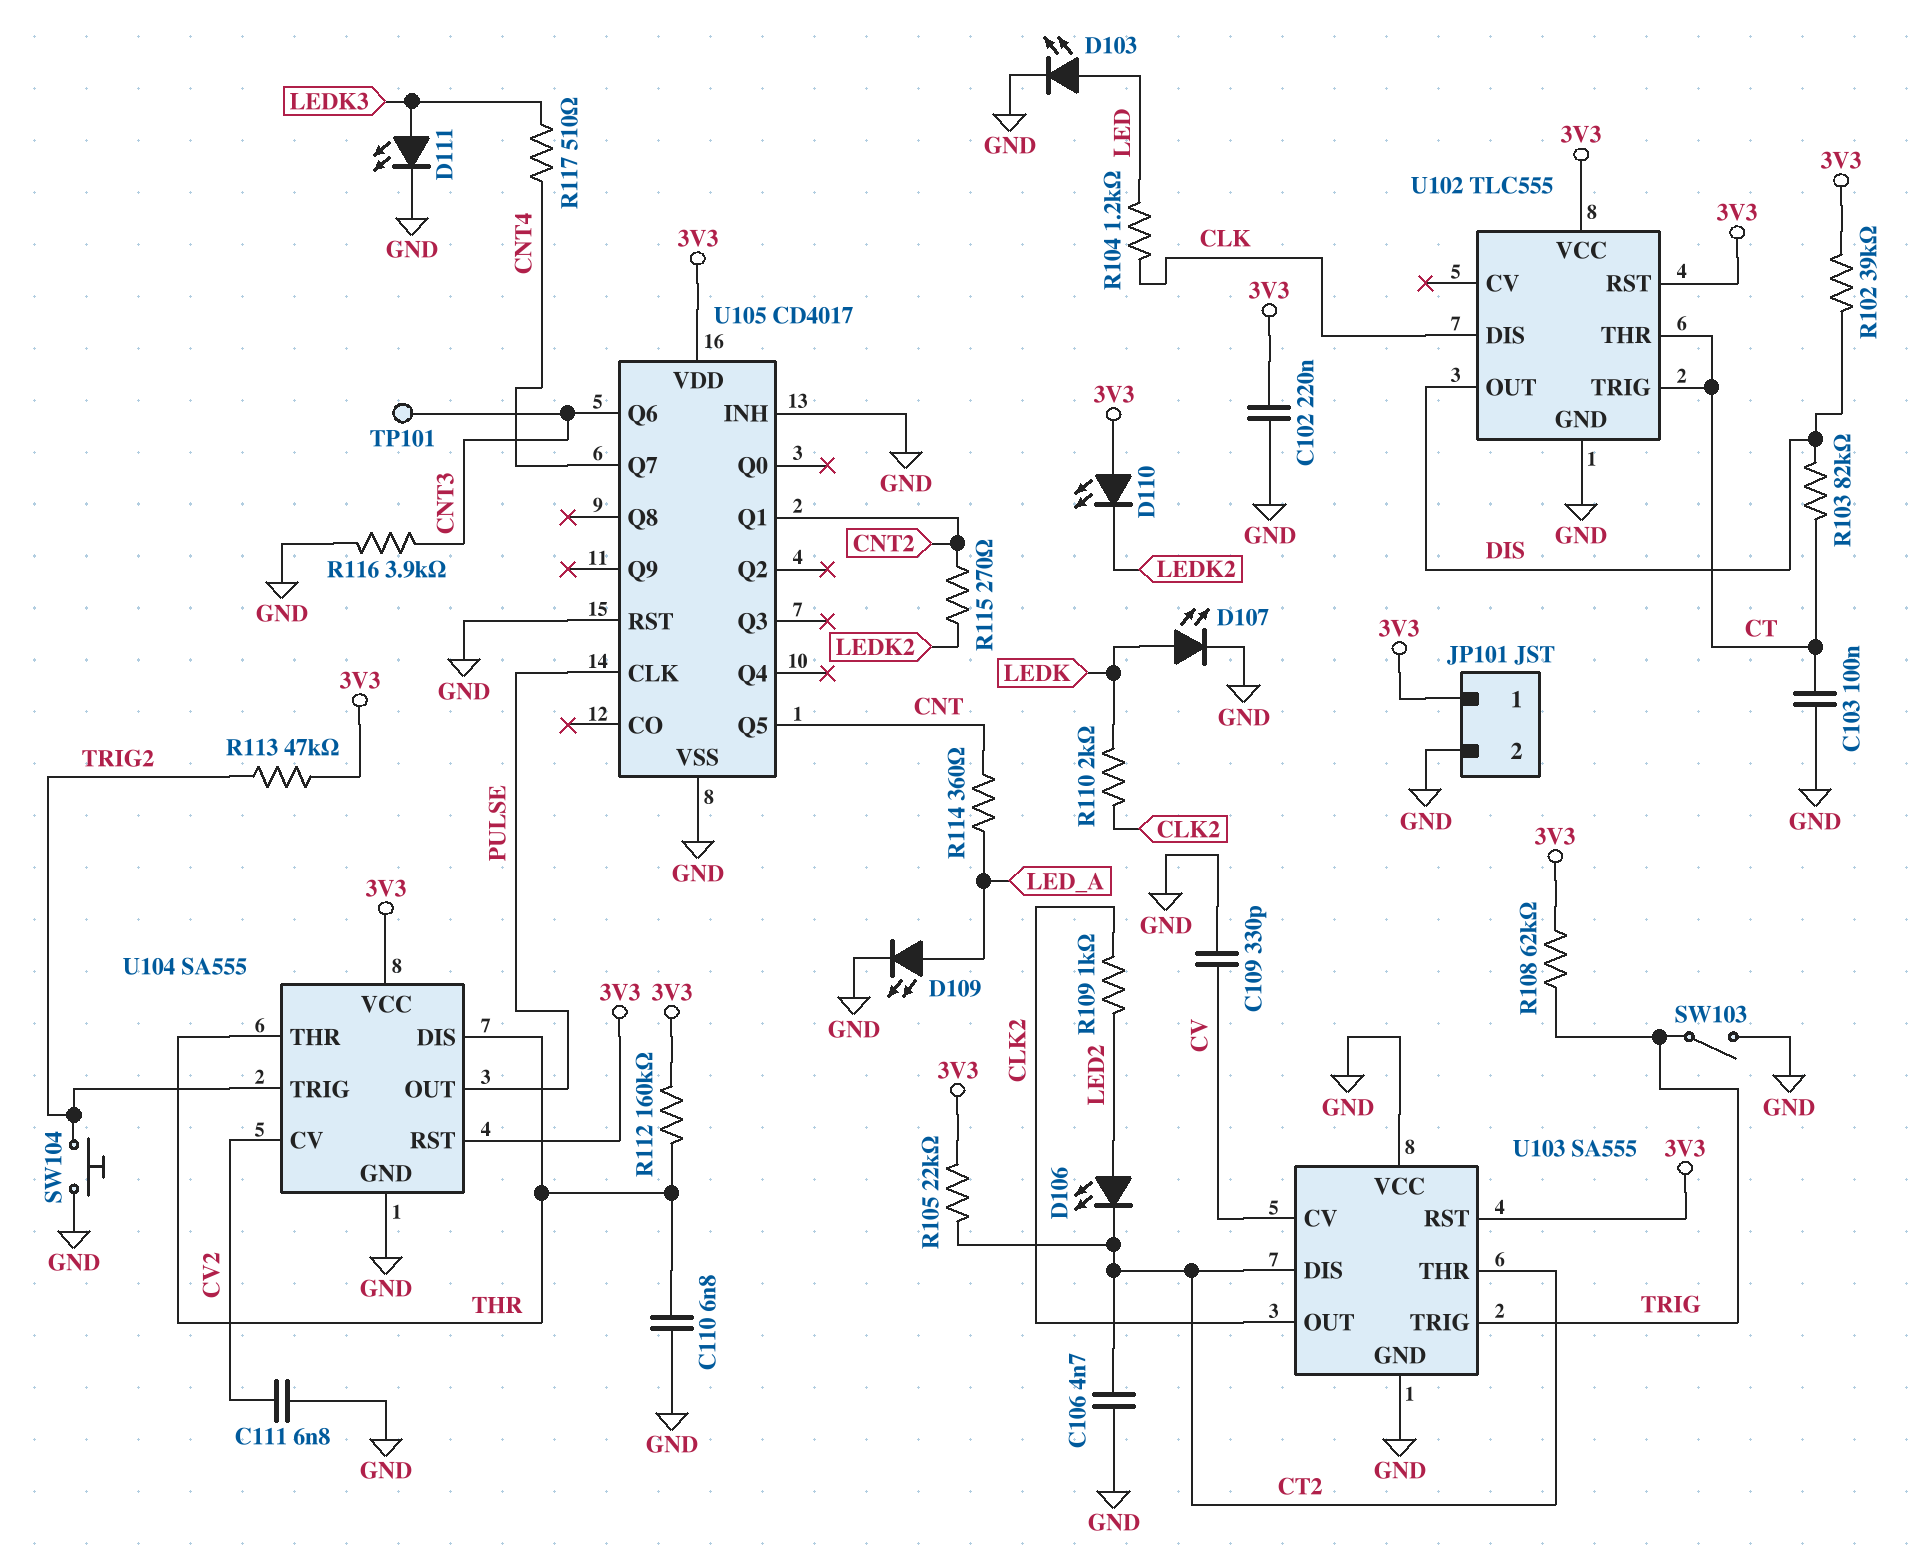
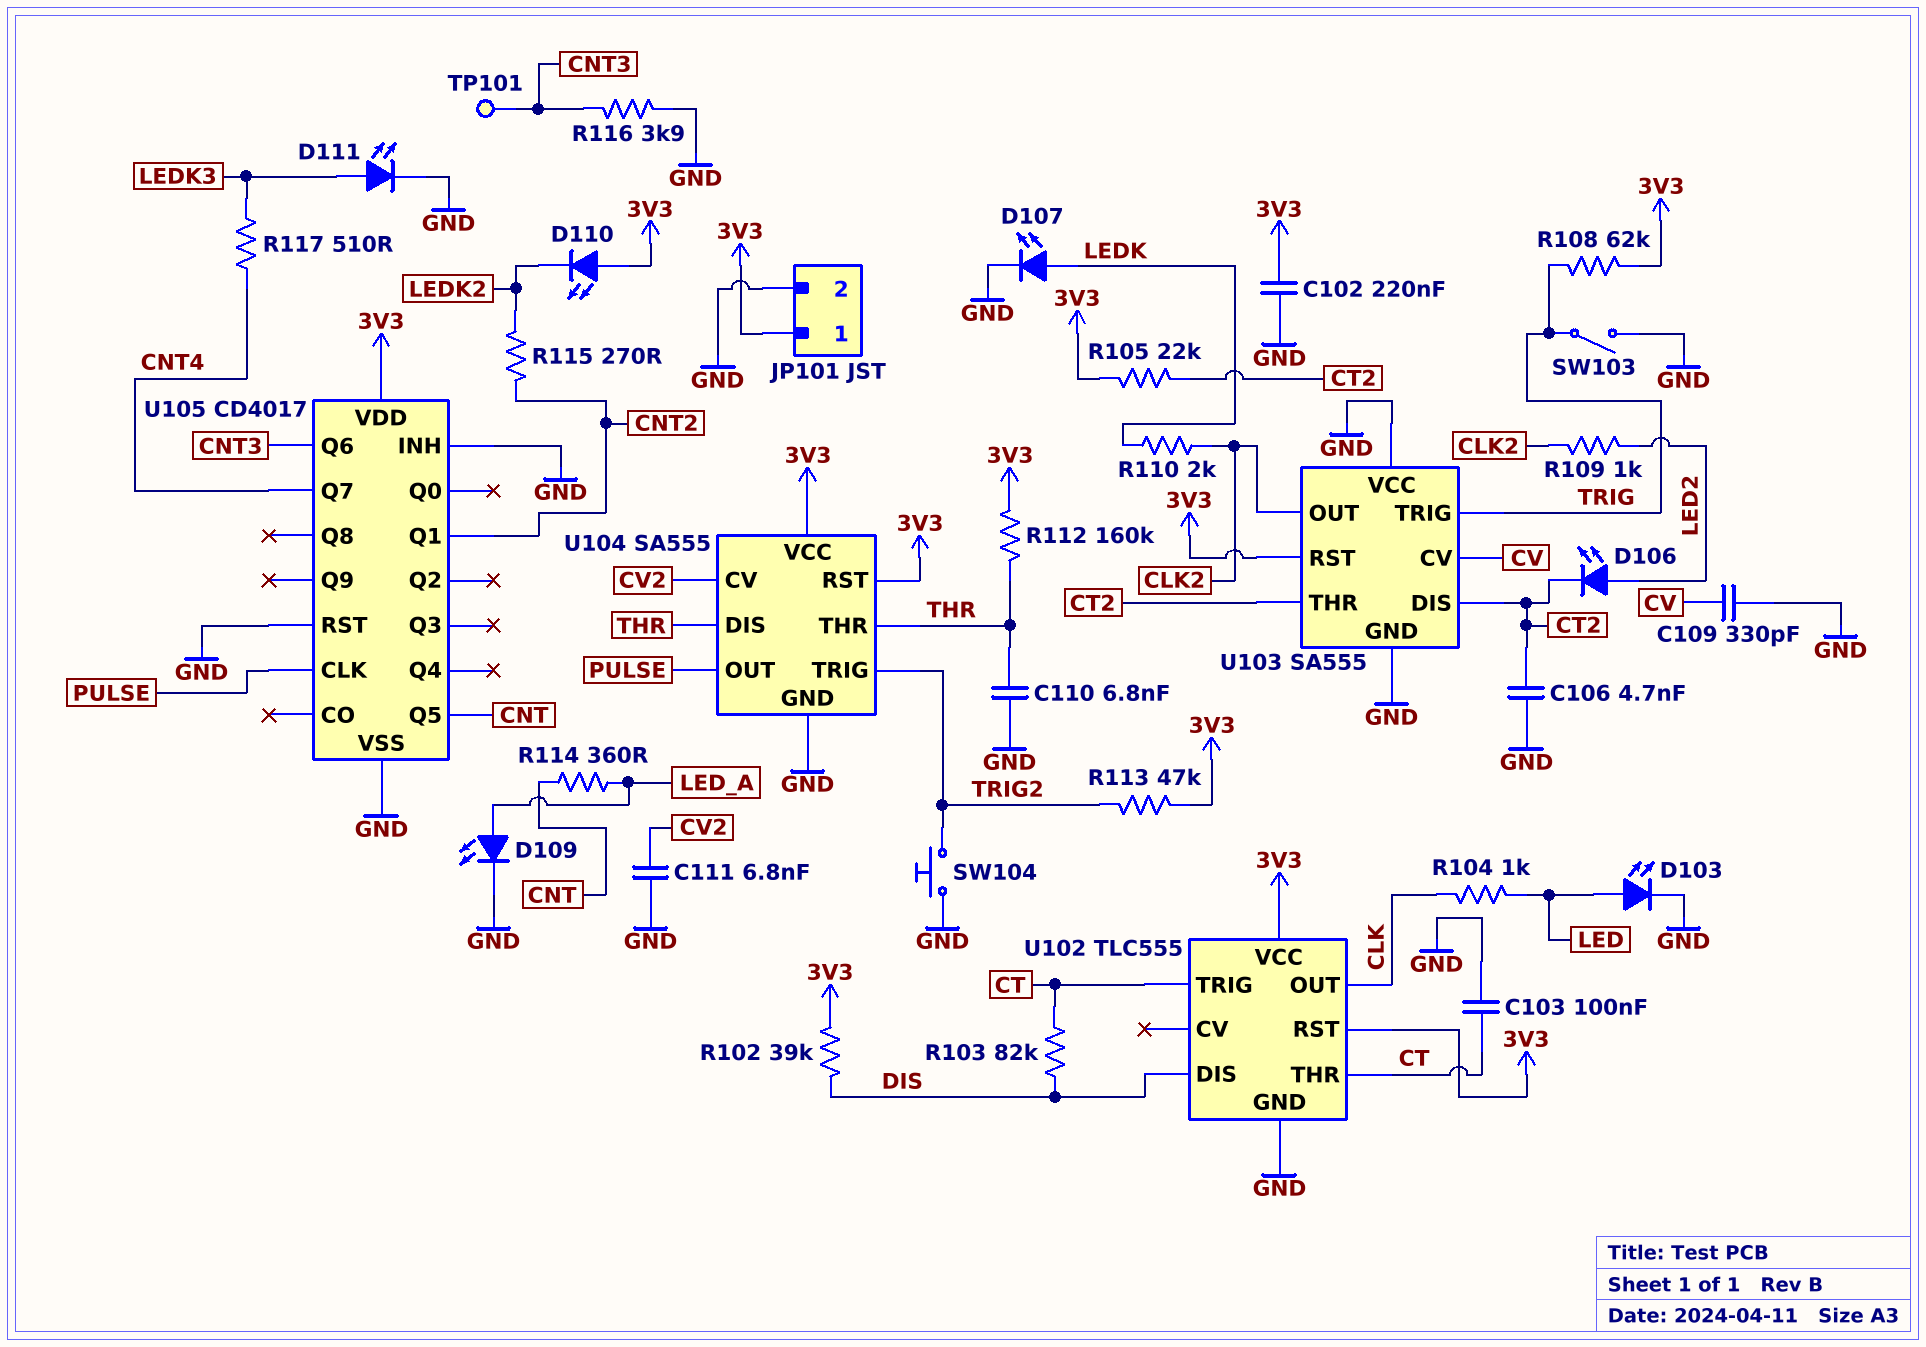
R104: 1.2k (CLK, LED) -> 1k (CLK, LED)
U102 pin DIS: CLK -> DIS
U102 pin OUT: DIS -> CLK

